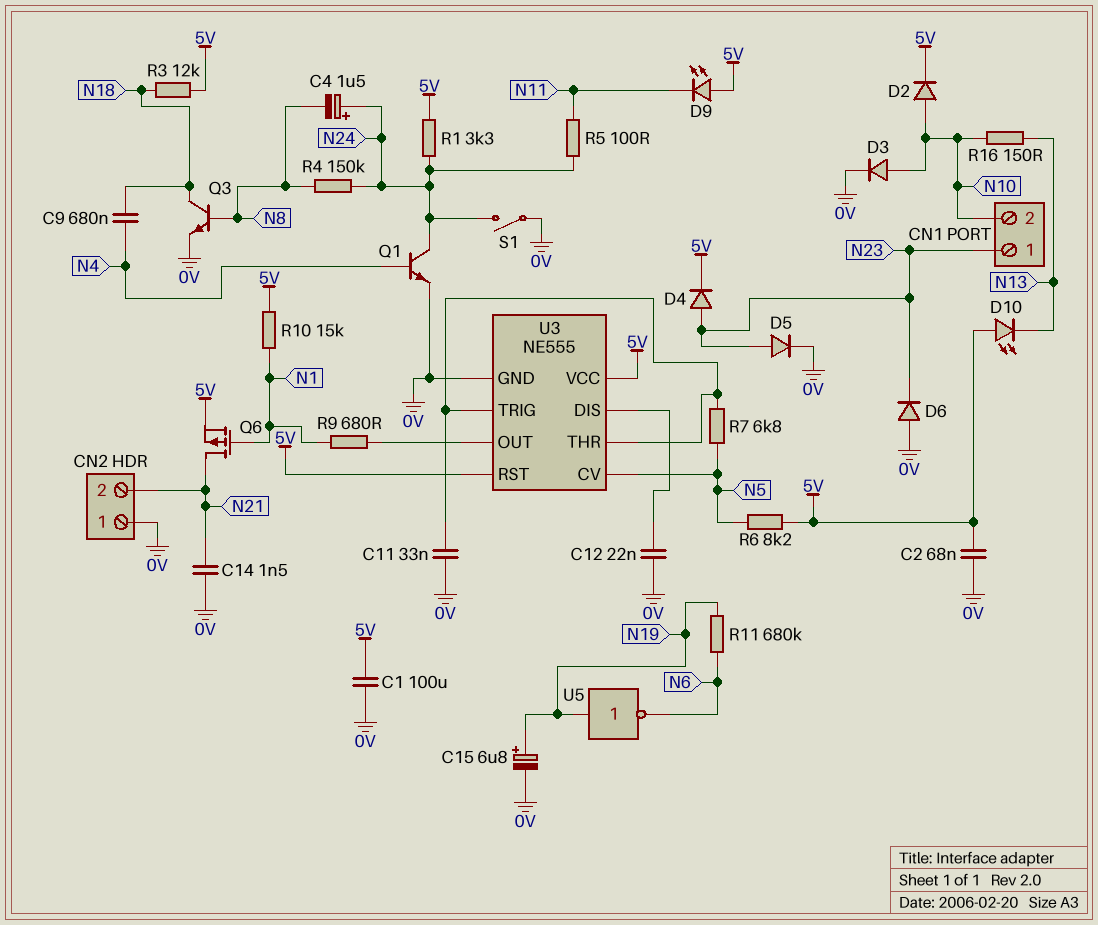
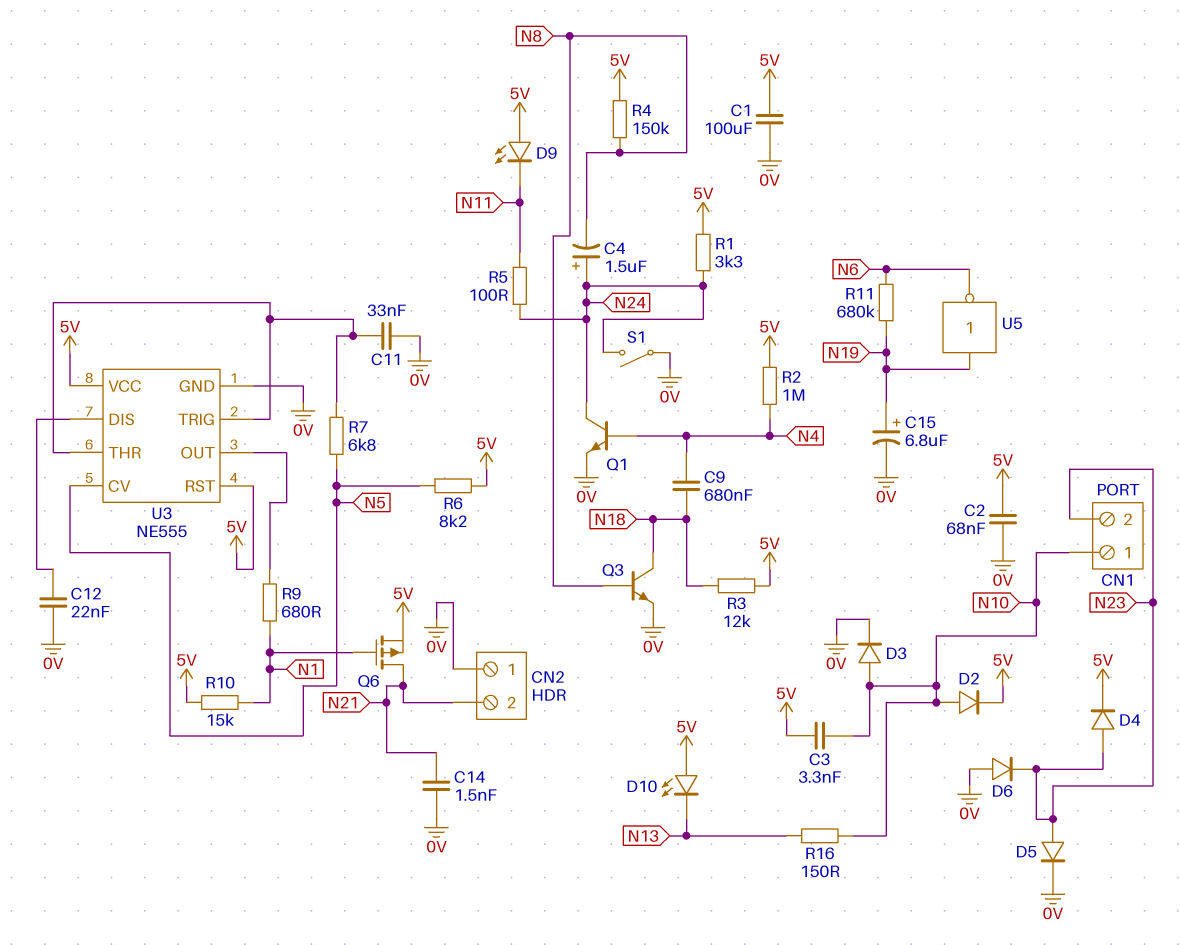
C3: none -> 3.3nF (5V, N10)
CN1 pin 1: N23 -> N10
CN1 pin 2: N10 -> N23
R2: none -> 1M (5V, N4)
R4: 150k (N8, N24) -> 150k (5V, N8)

